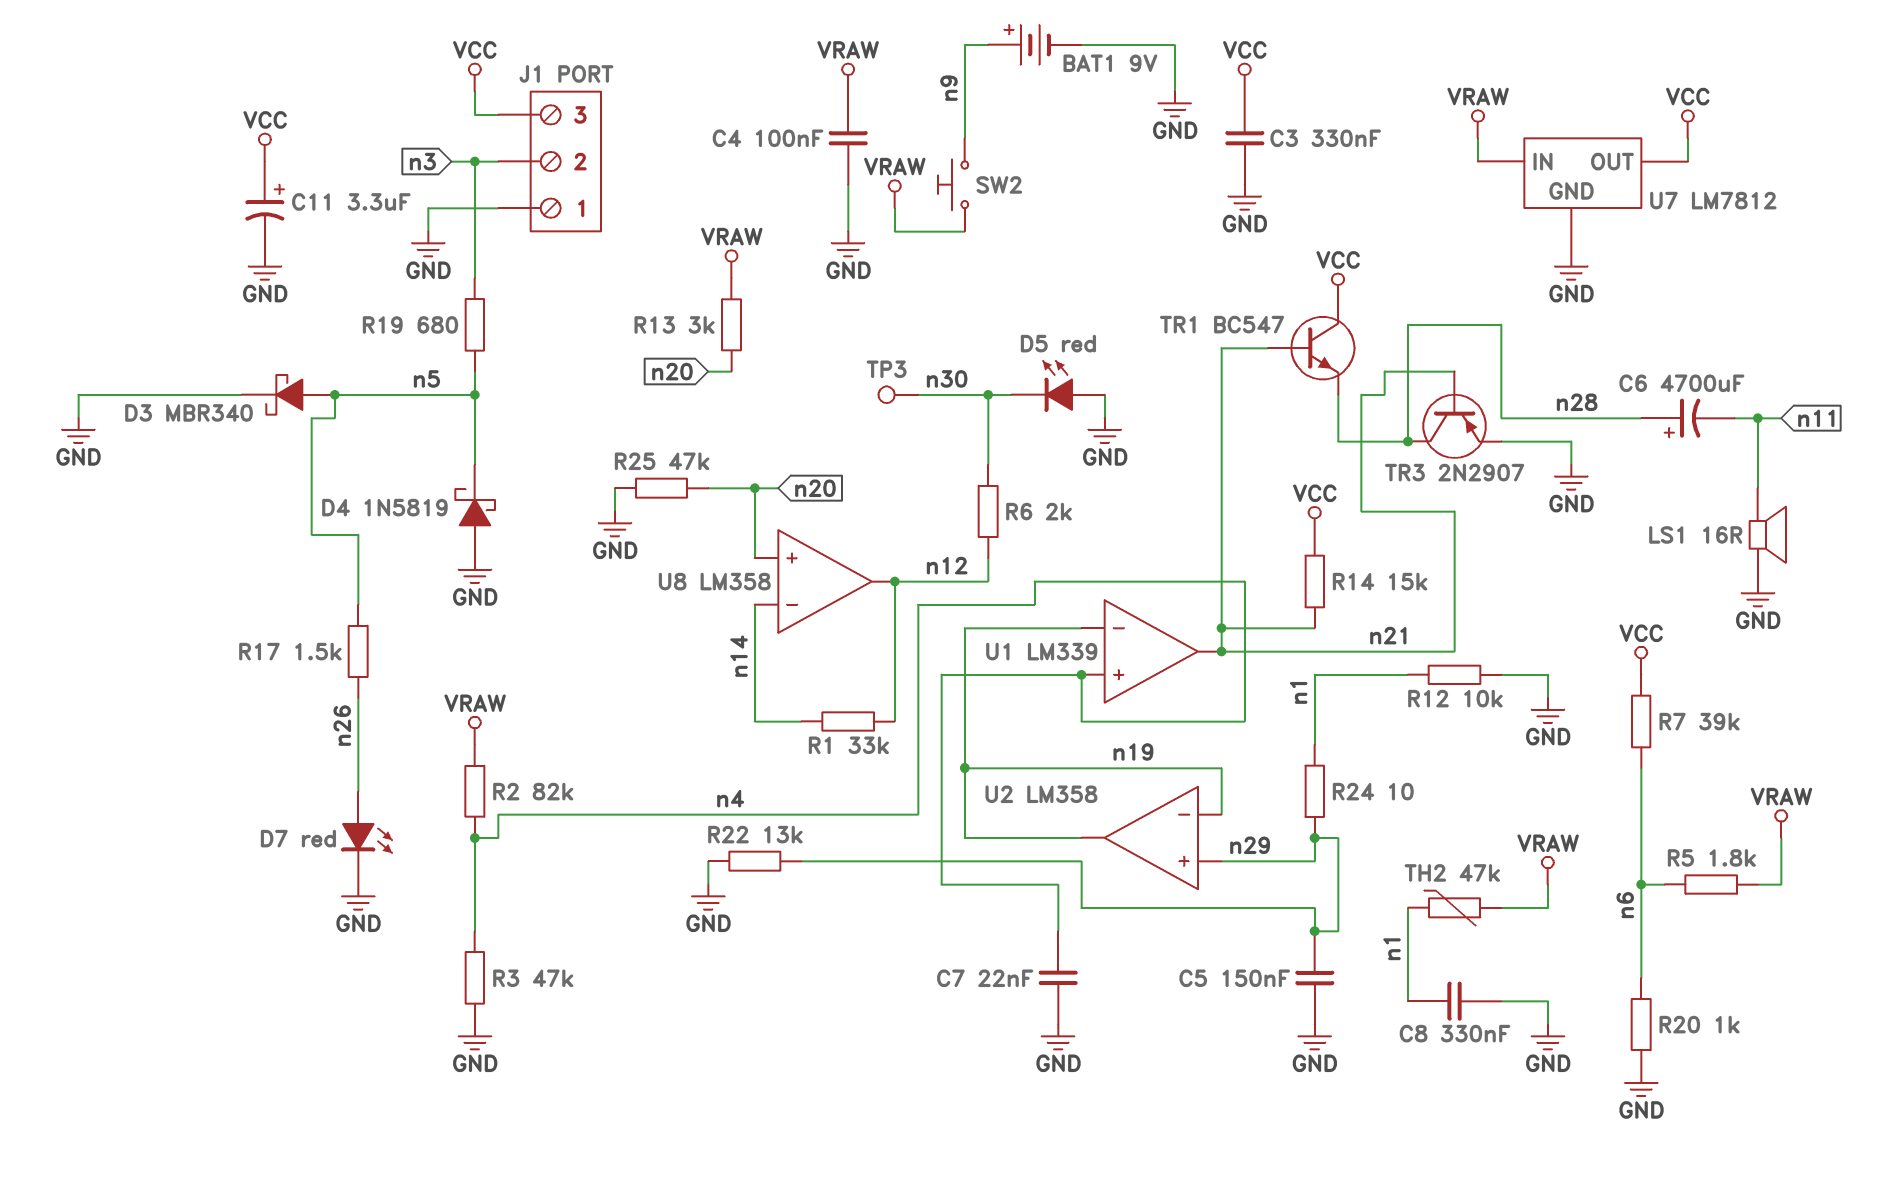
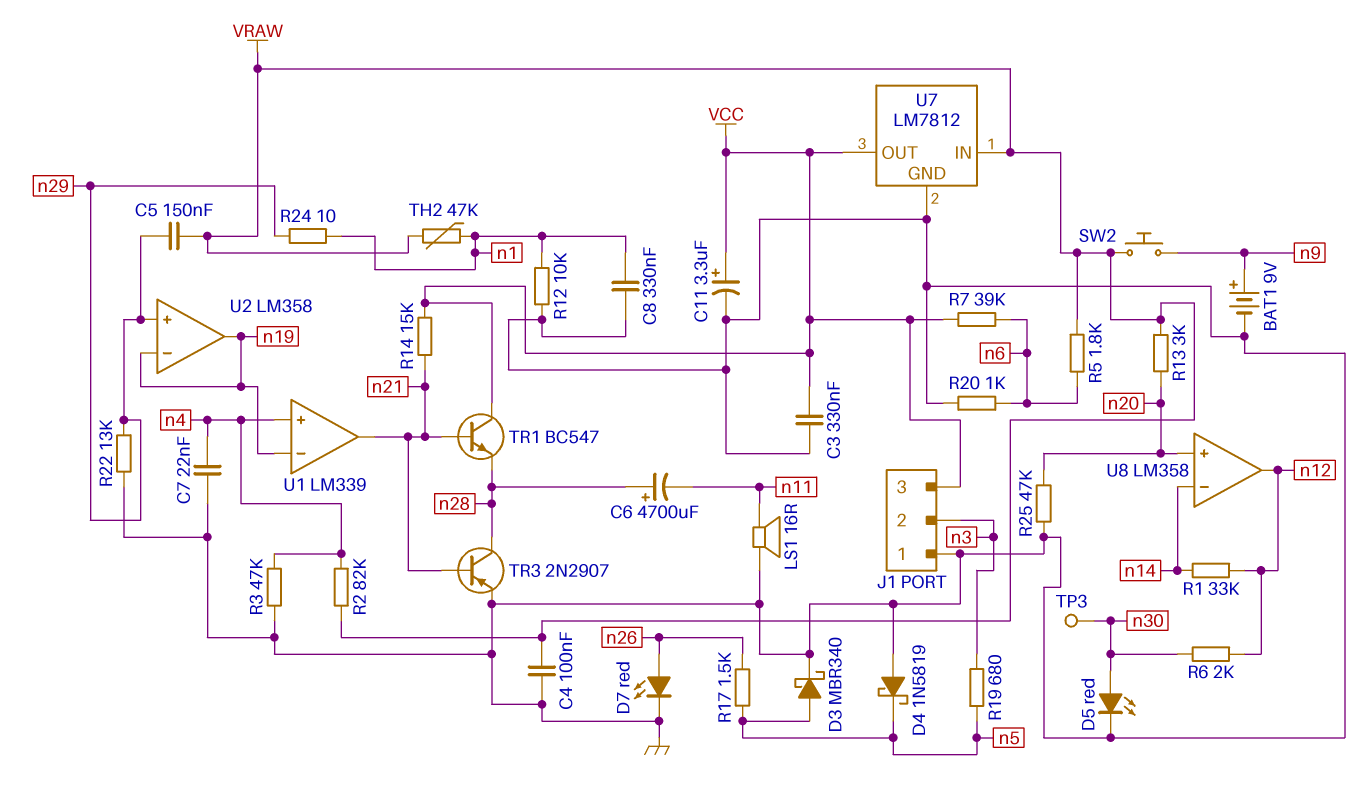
C5: 150nF (GND, n29) -> 150nF (VRAW, n29)
D5: LED red (A GND, K n30) -> LED red (A n30, K GND)

